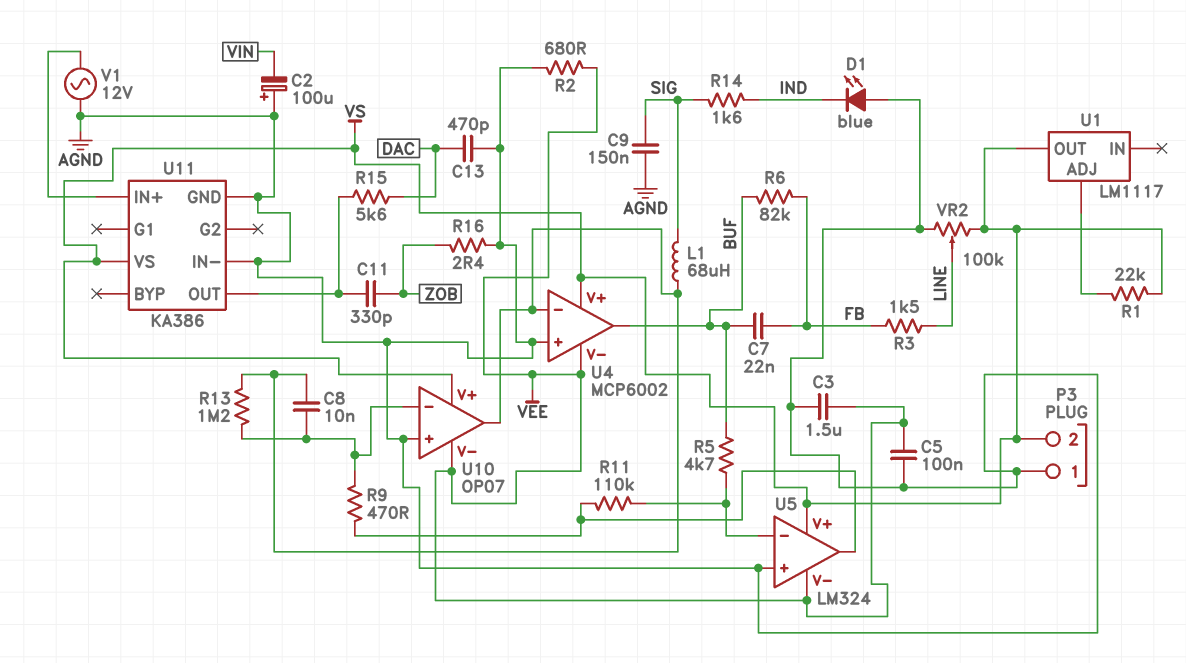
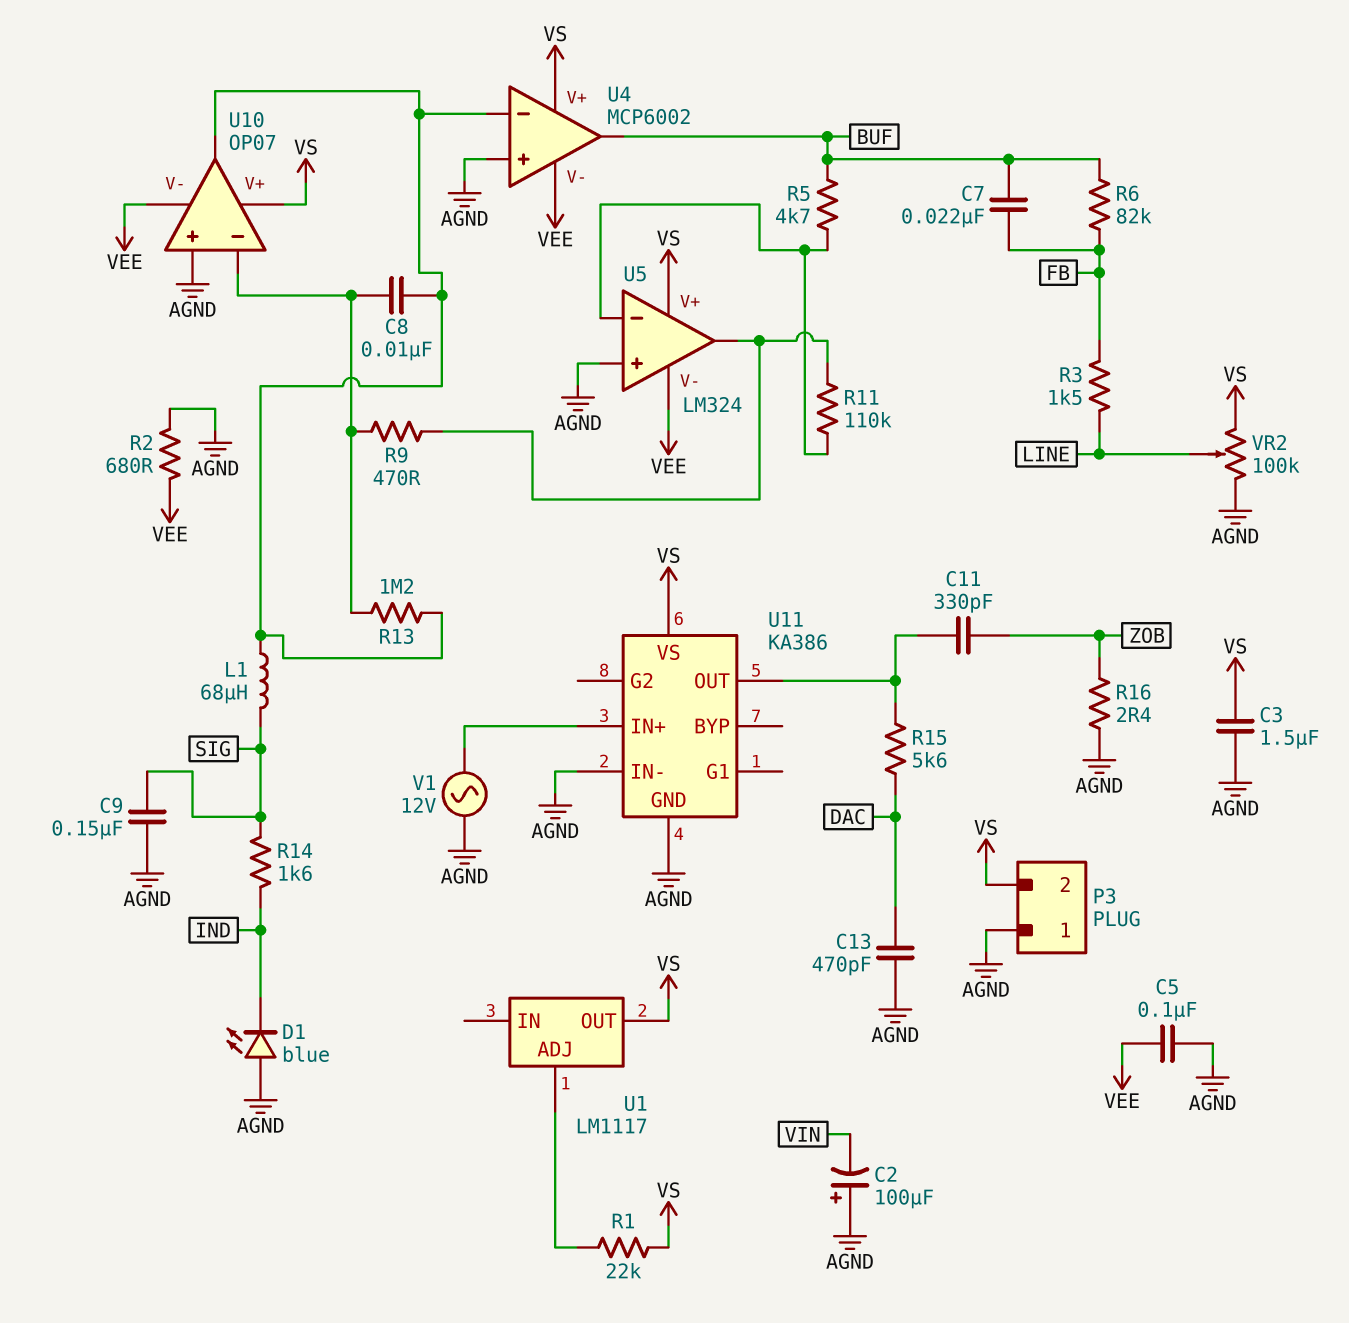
C3: 1.5uF (AGND, VEE) -> 1.5uF (AGND, VS)

